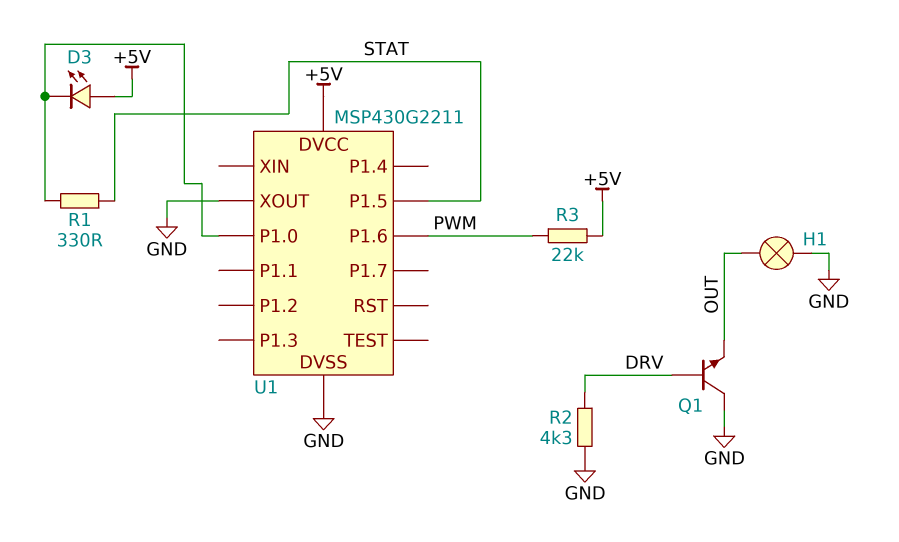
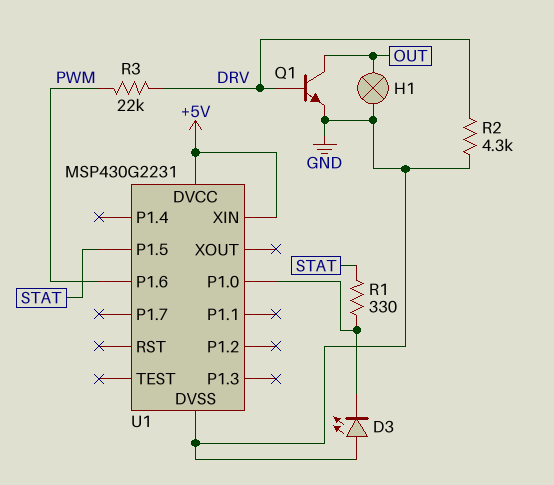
D3: LED (A +5V, K U1/P1.0) -> LED (A GND, K U1/P1.0)
Q1: NPN (B DRV, C GND, E OUT) -> NPN (B DRV, C OUT, E GND)
R3: 22k (+5V, PWM) -> 22k (DRV, PWM)
U1: MSP430G2211 -> MSP430G2231
U1 pin XIN: none -> +5V
U1 pin XOUT: GND -> none

